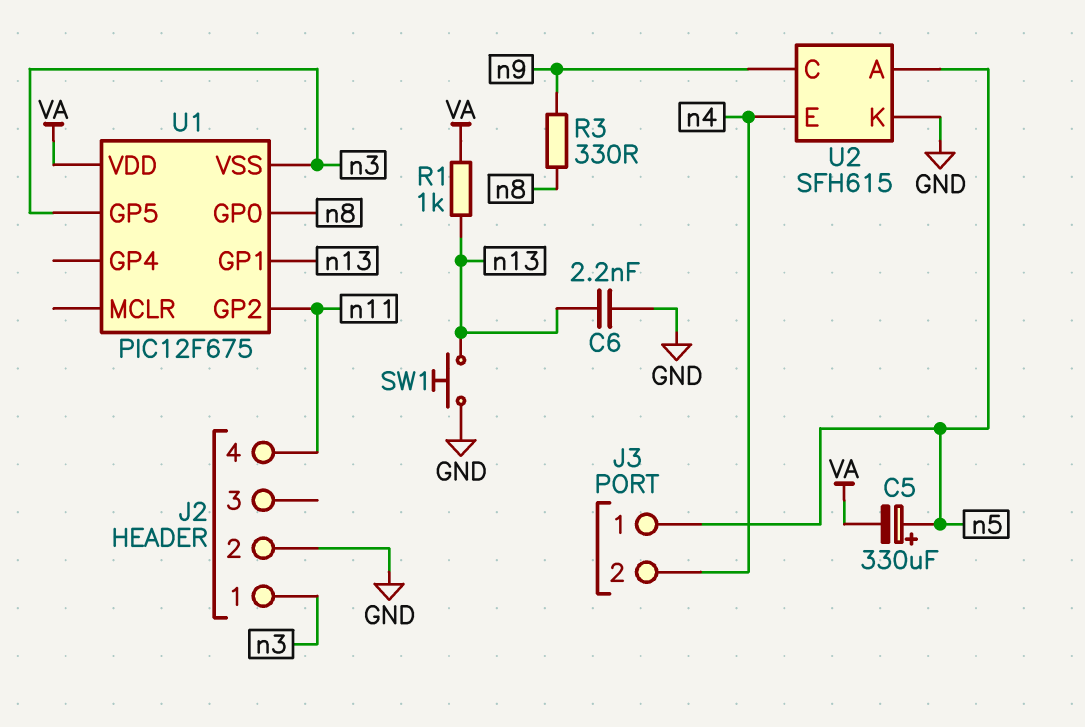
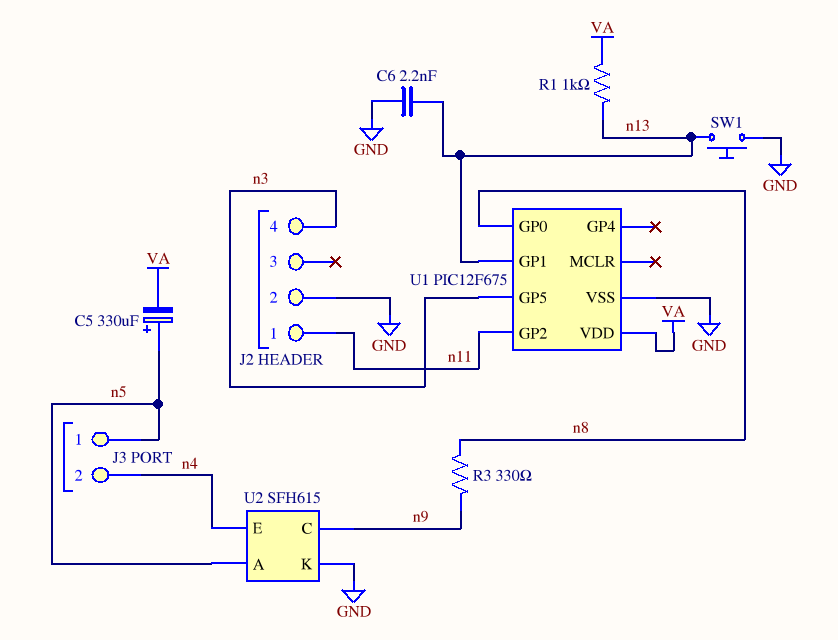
J2 pin 1: n3 -> n11
J2 pin 4: n11 -> n3
U1 pin VSS: n3 -> GND

